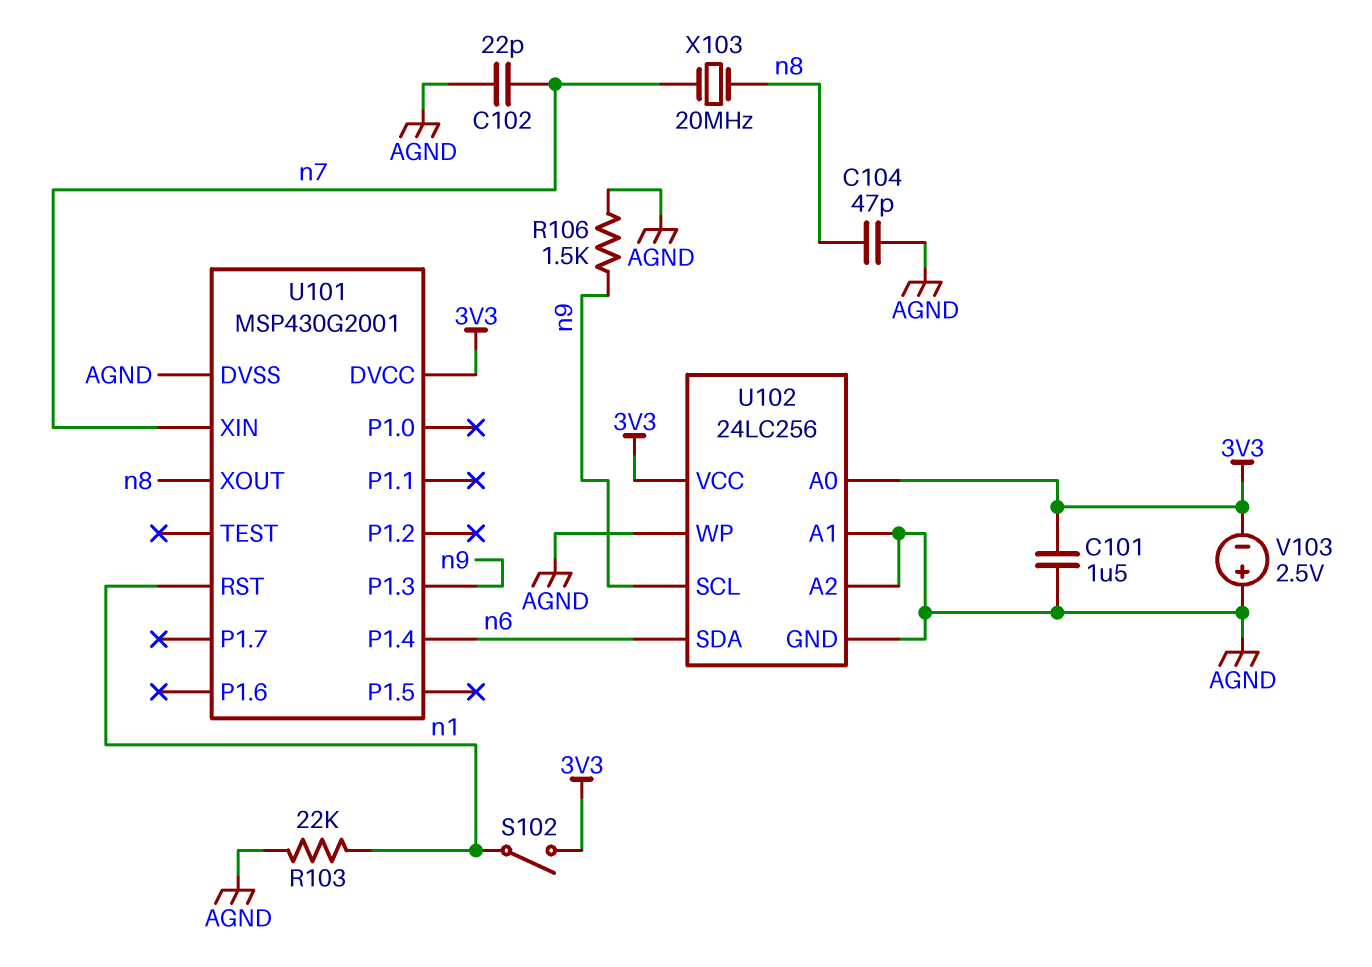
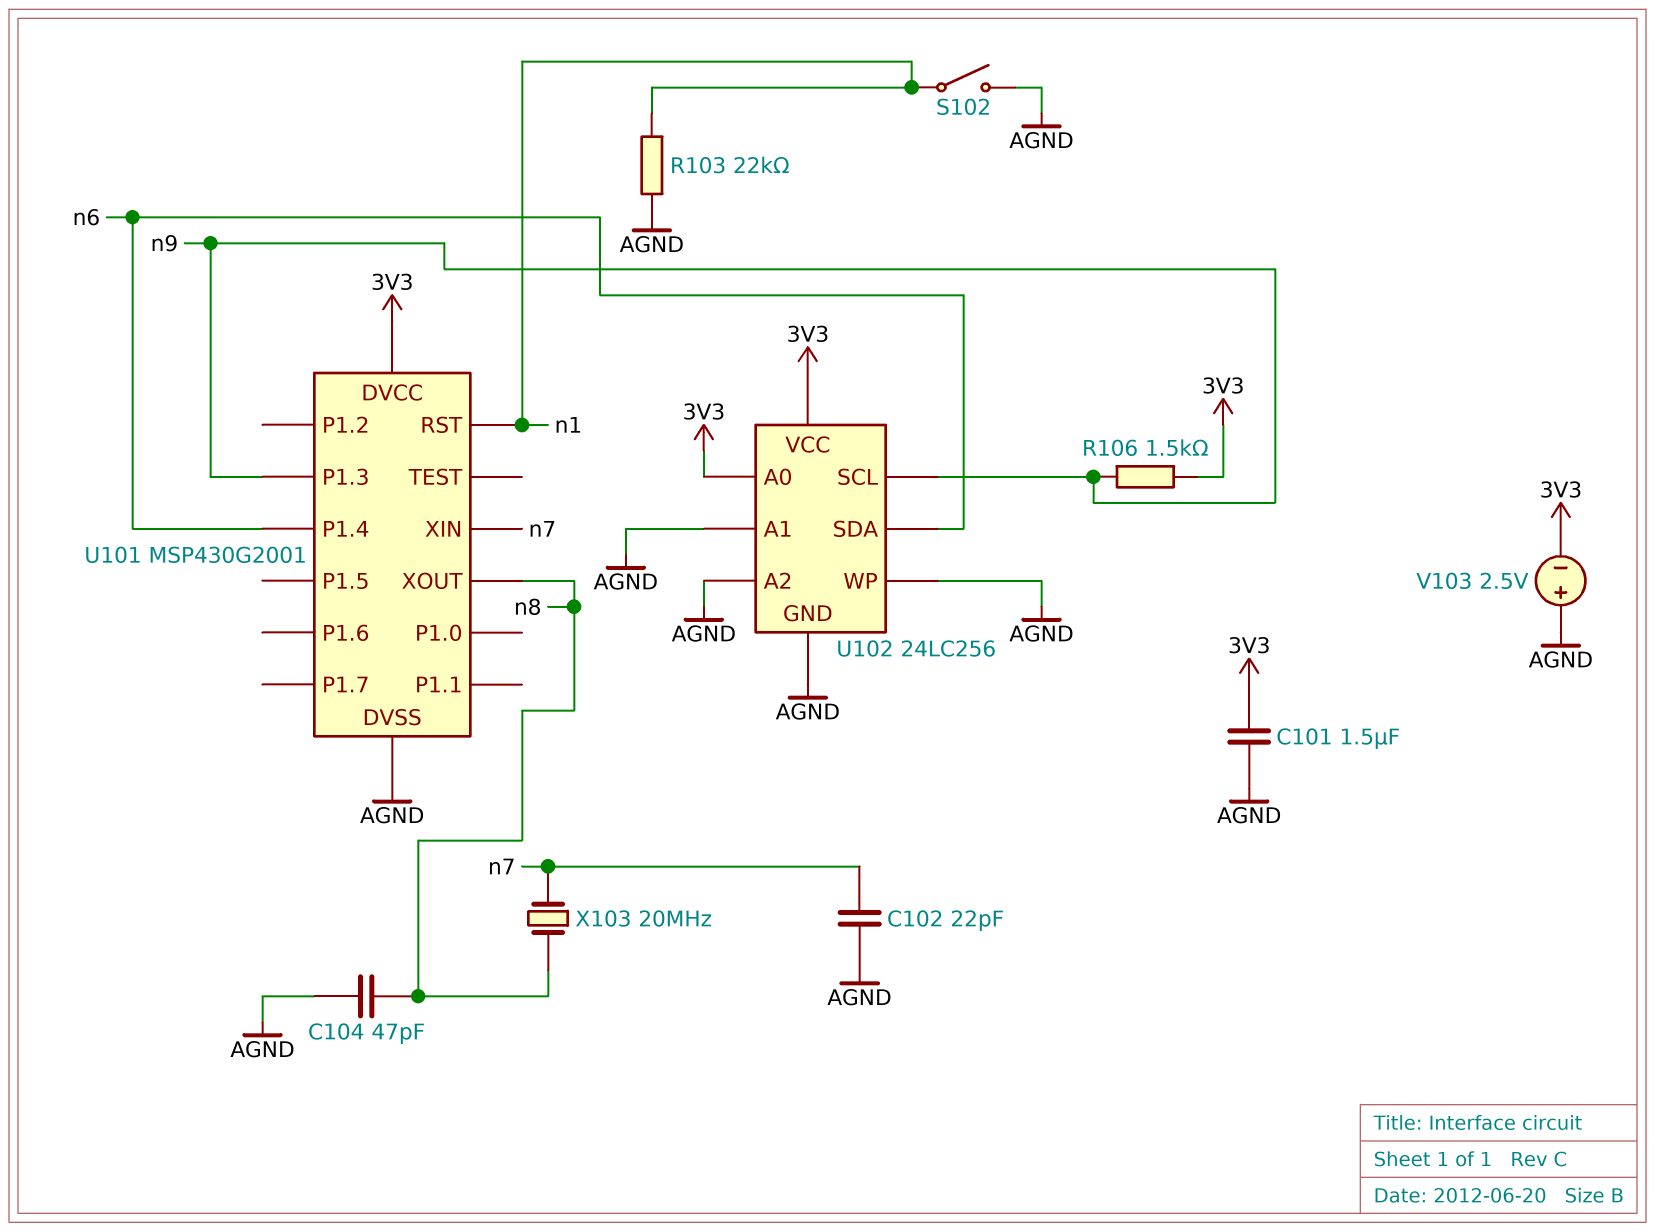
R106: 1.5k (AGND, n9) -> 1.5k (3V3, n9)
S102: switch (3V3, n1) -> switch (AGND, n1)

